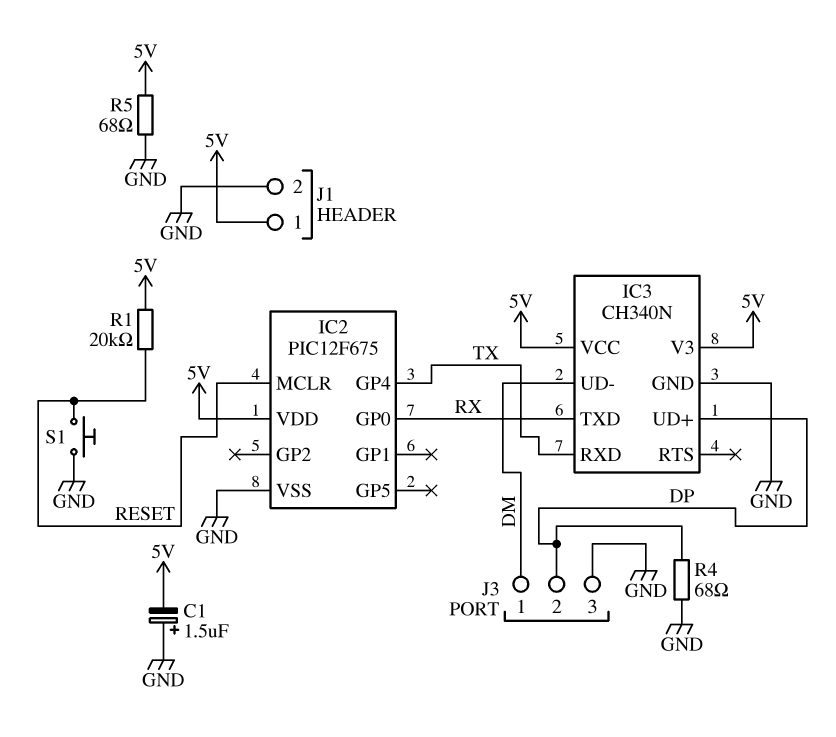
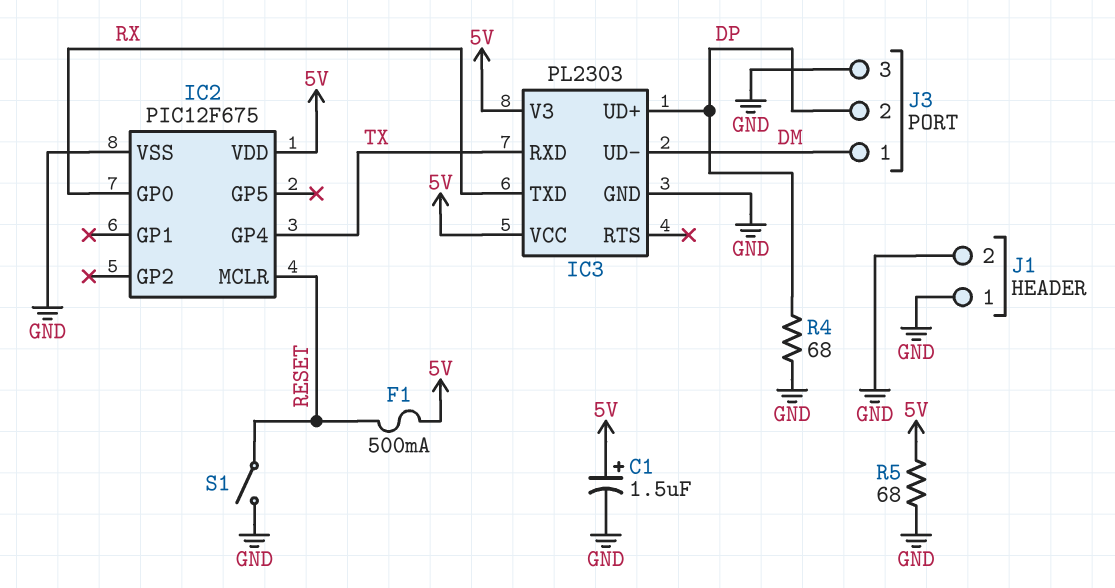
C1: 1.5uF (plus GND, minus 5V) -> 1.5uF (plus 5V, minus GND)
F1: none -> 500mA (5V, RESET)
IC3: CH340N -> PL2303
J1 pin 1: 5V -> GND
R1: 20k (5V, RESET) -> none
S1: button (GND, RESET) -> switch (GND, RESET)

